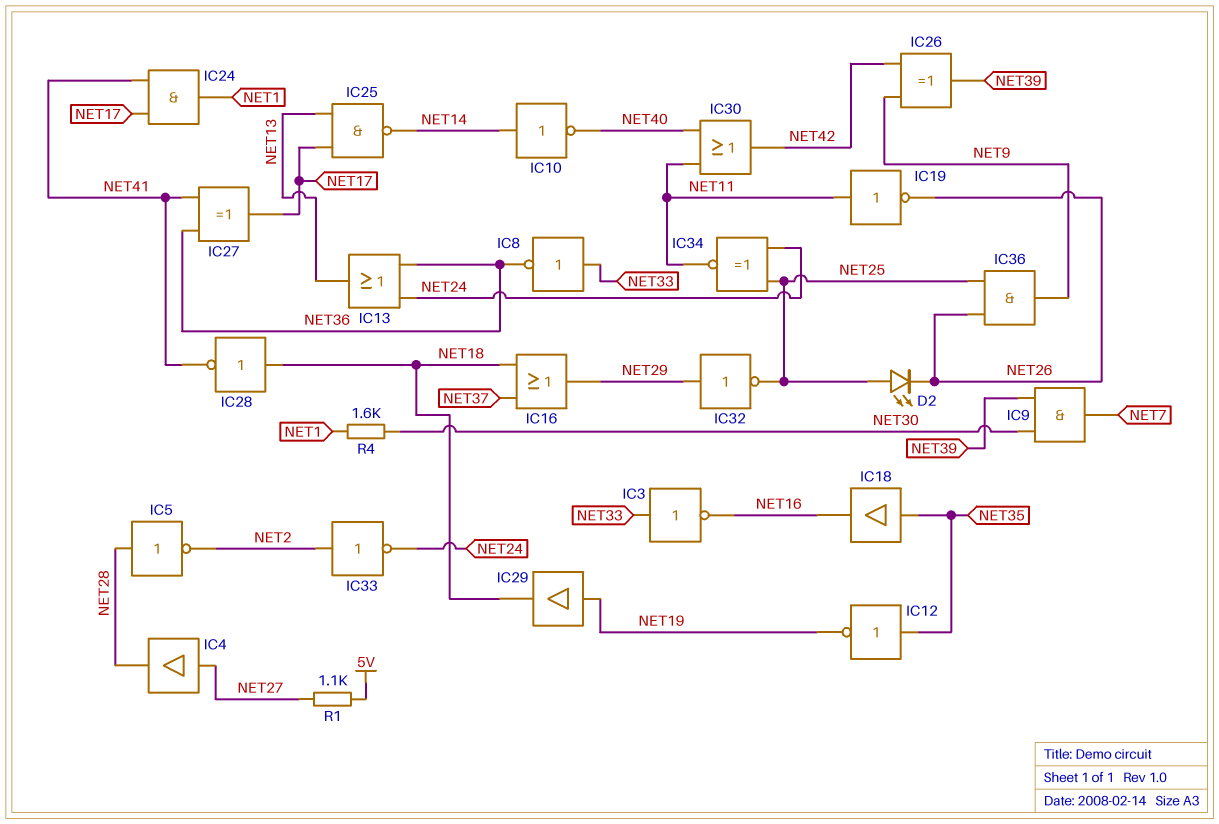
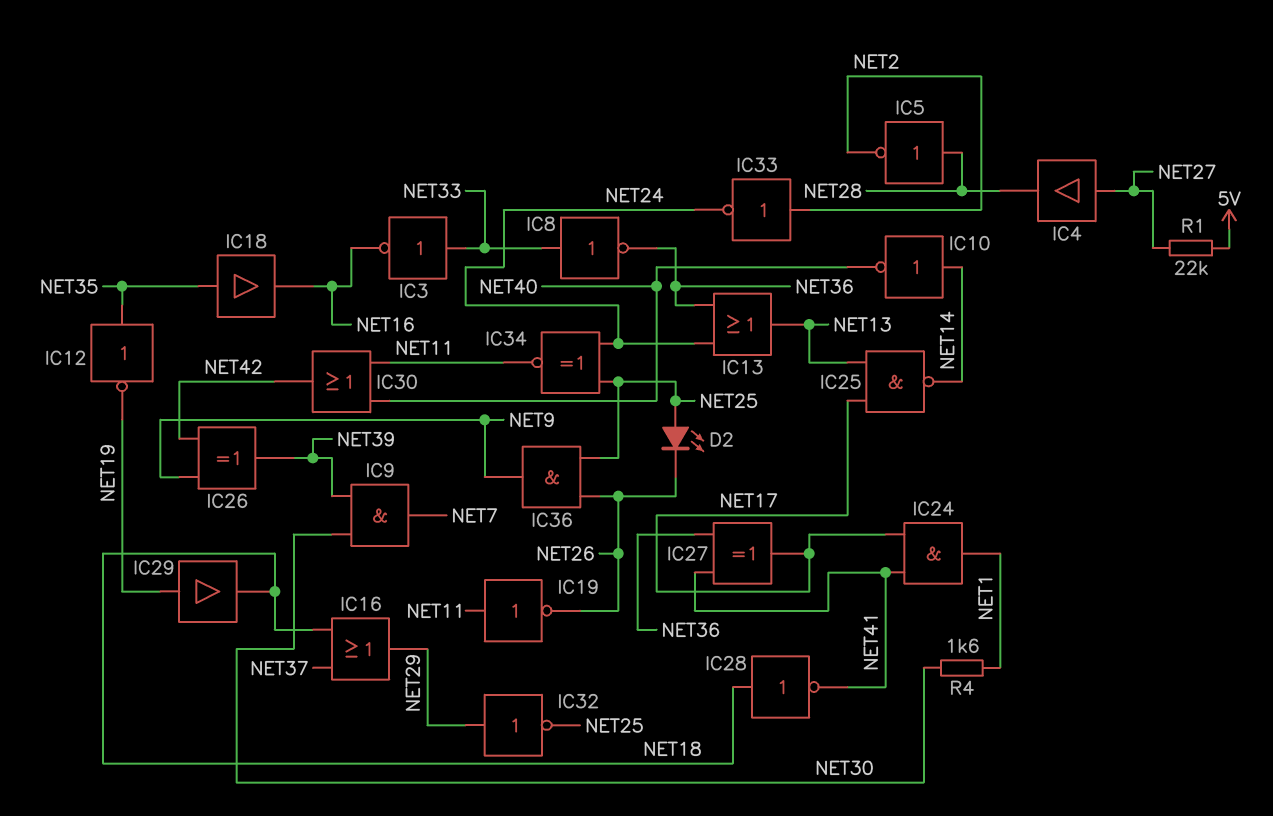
R1: 1.1k (5V, NET27) -> 22k (5V, NET27)

